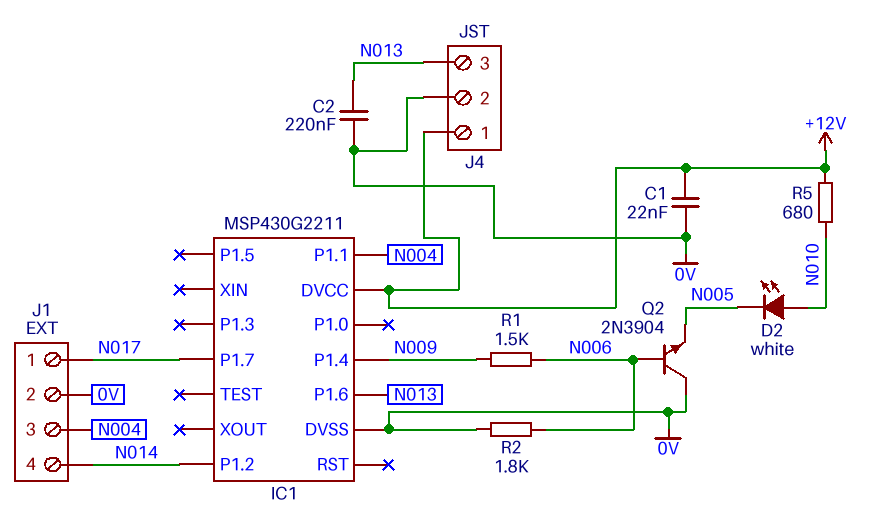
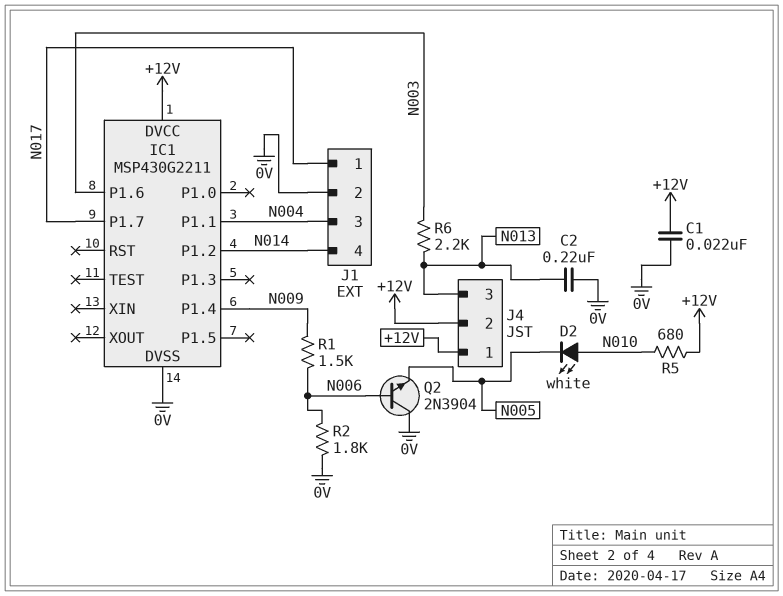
IC1 pin P1.6: N013 -> N003
J4 pin 2: 0V -> +12V
R6: none -> 2.2k (N003, N013)

